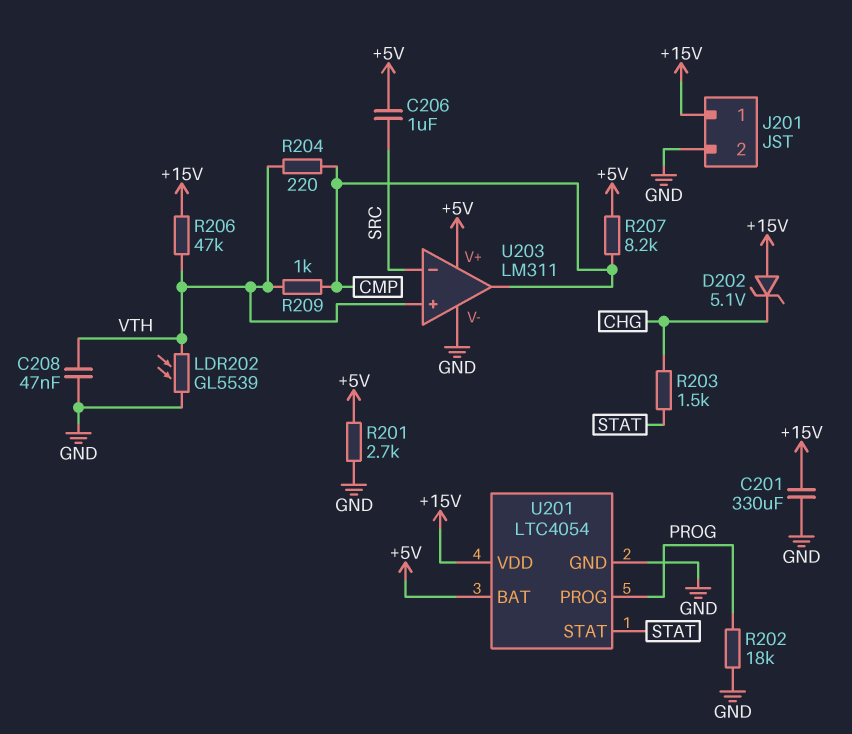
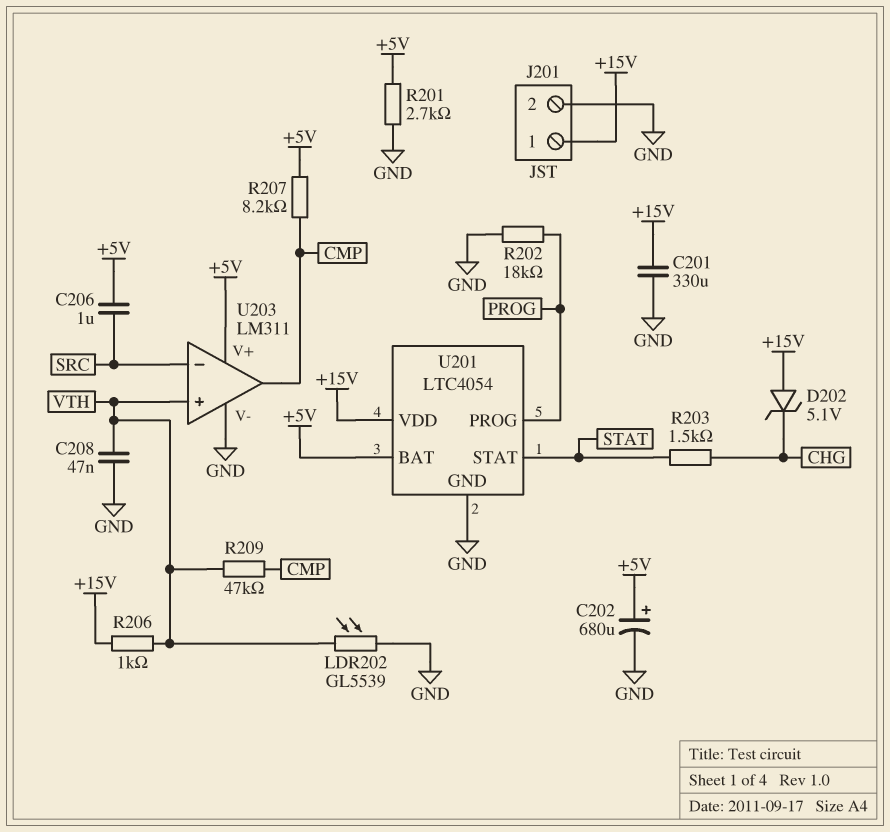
C202: none -> 680uF (plus +5V, minus GND)
R204: 220 (CMP, VTH) -> none
R206: 47k (+15V, VTH) -> 1k (+15V, VTH)
R209: 1k (CMP, VTH) -> 47k (CMP, VTH)

